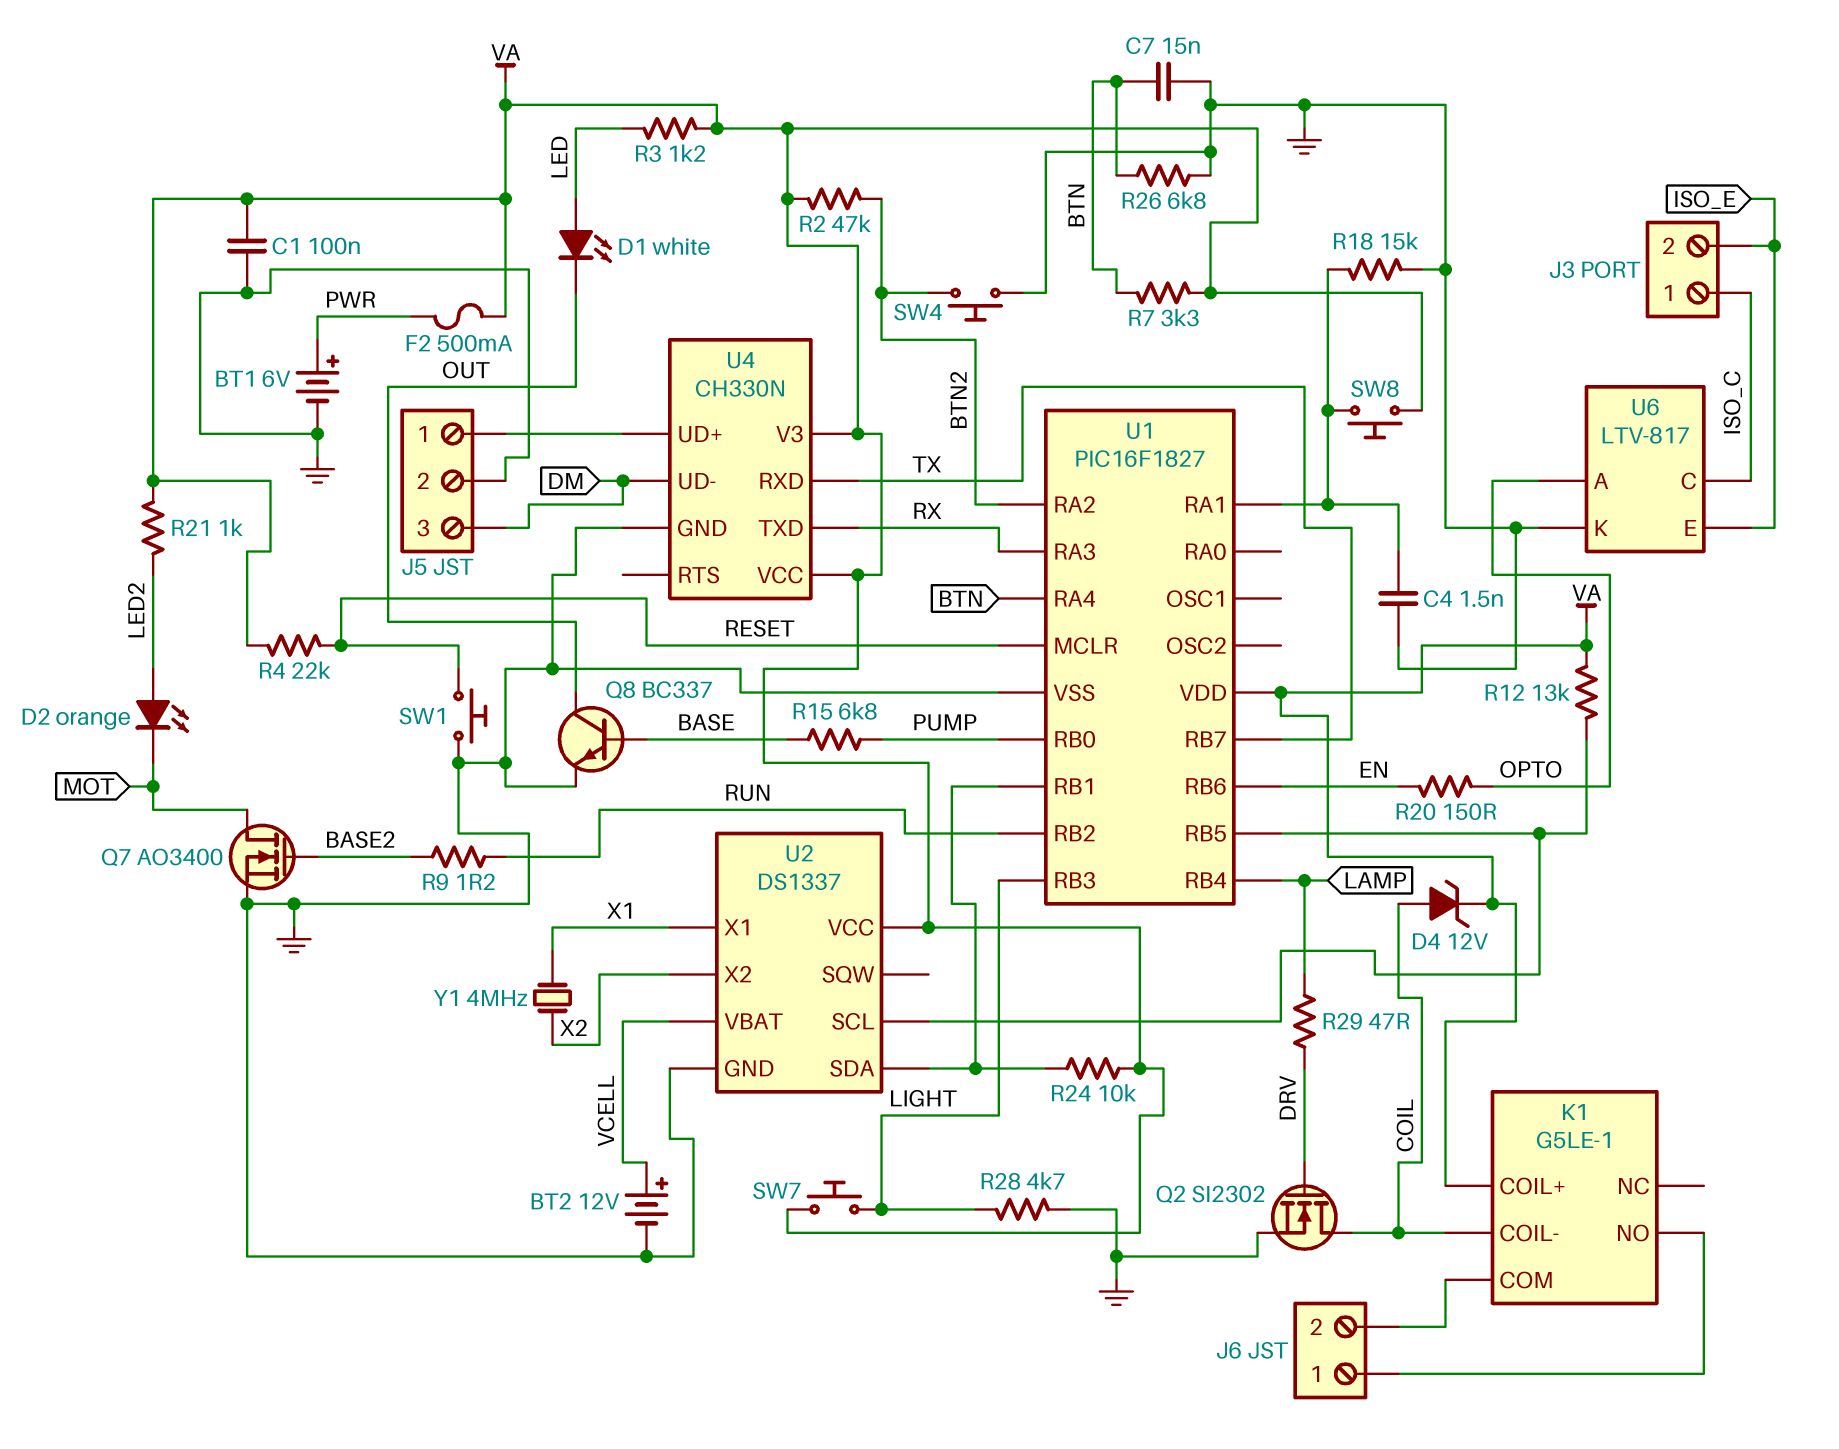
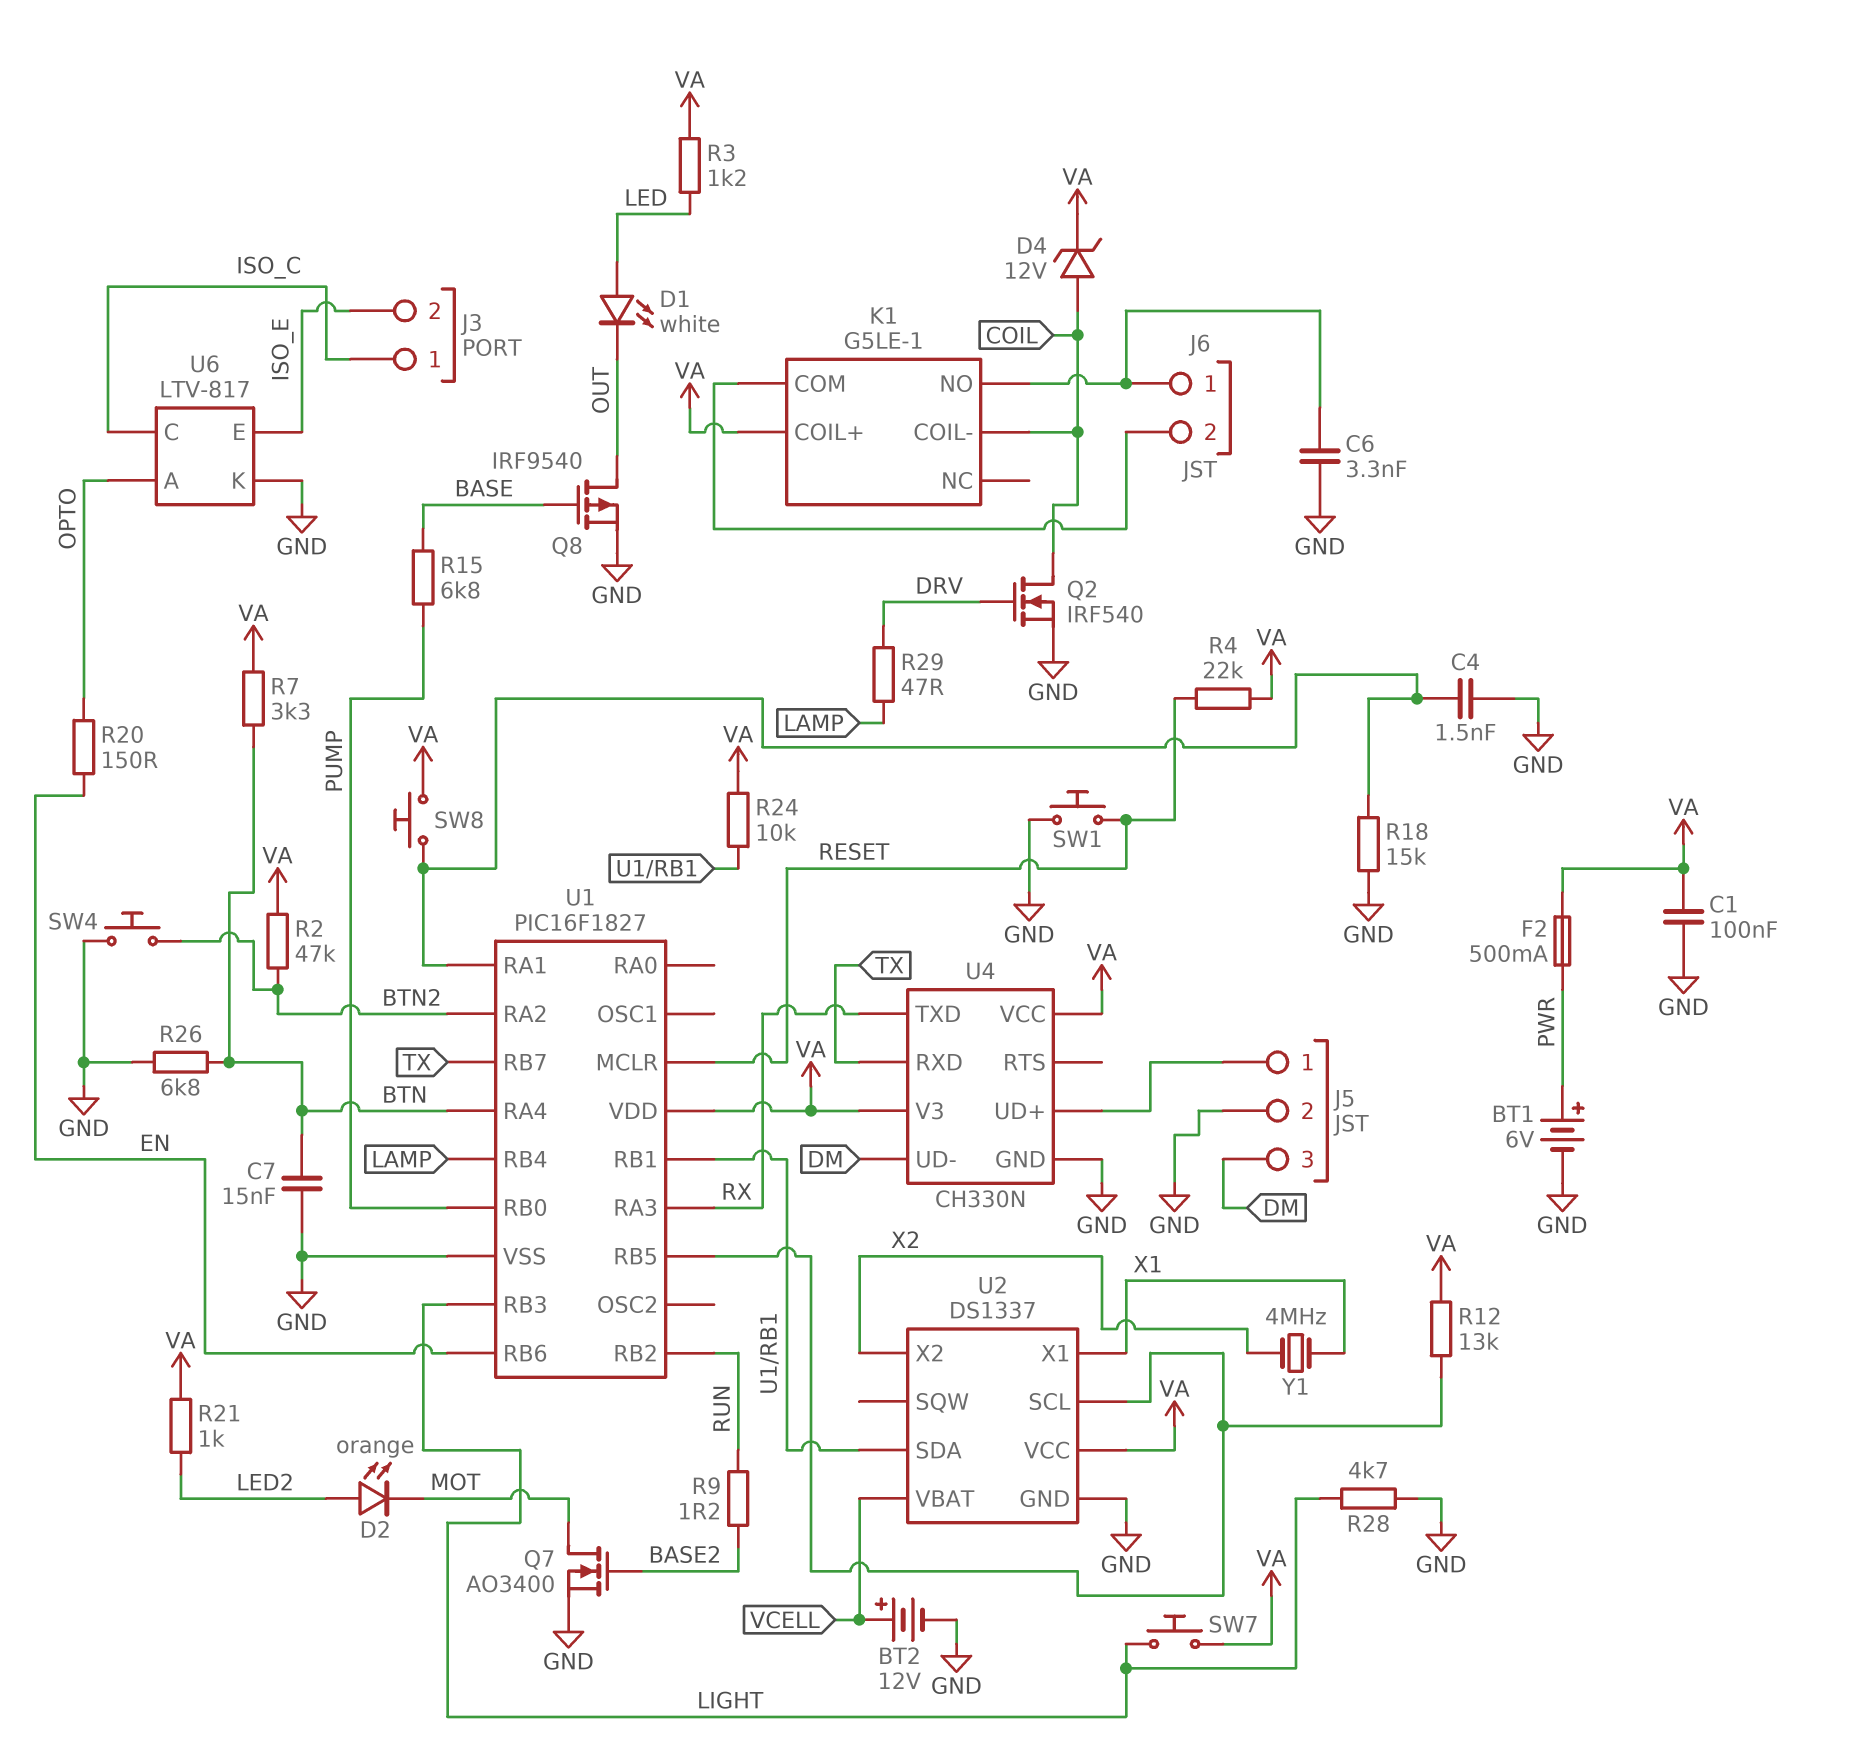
C6: none -> 3.3nF (GND, J6/1)
Q2: NMOS SI2302 (G DRV, D COIL, S GND) -> NMOS IRF540 (G DRV, D COIL, S GND)
Q8: NPN BC337 (B BASE, C OUT, E GND) -> PMOS IRF9540 (G BASE, D OUT, S GND)

